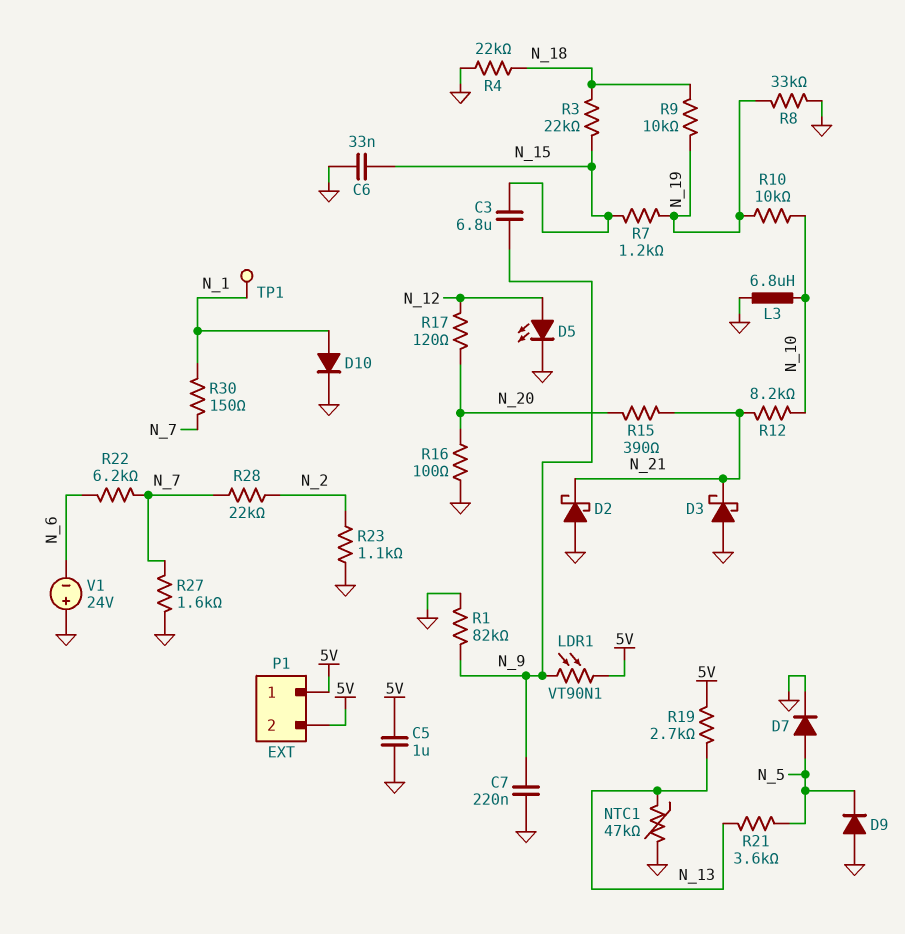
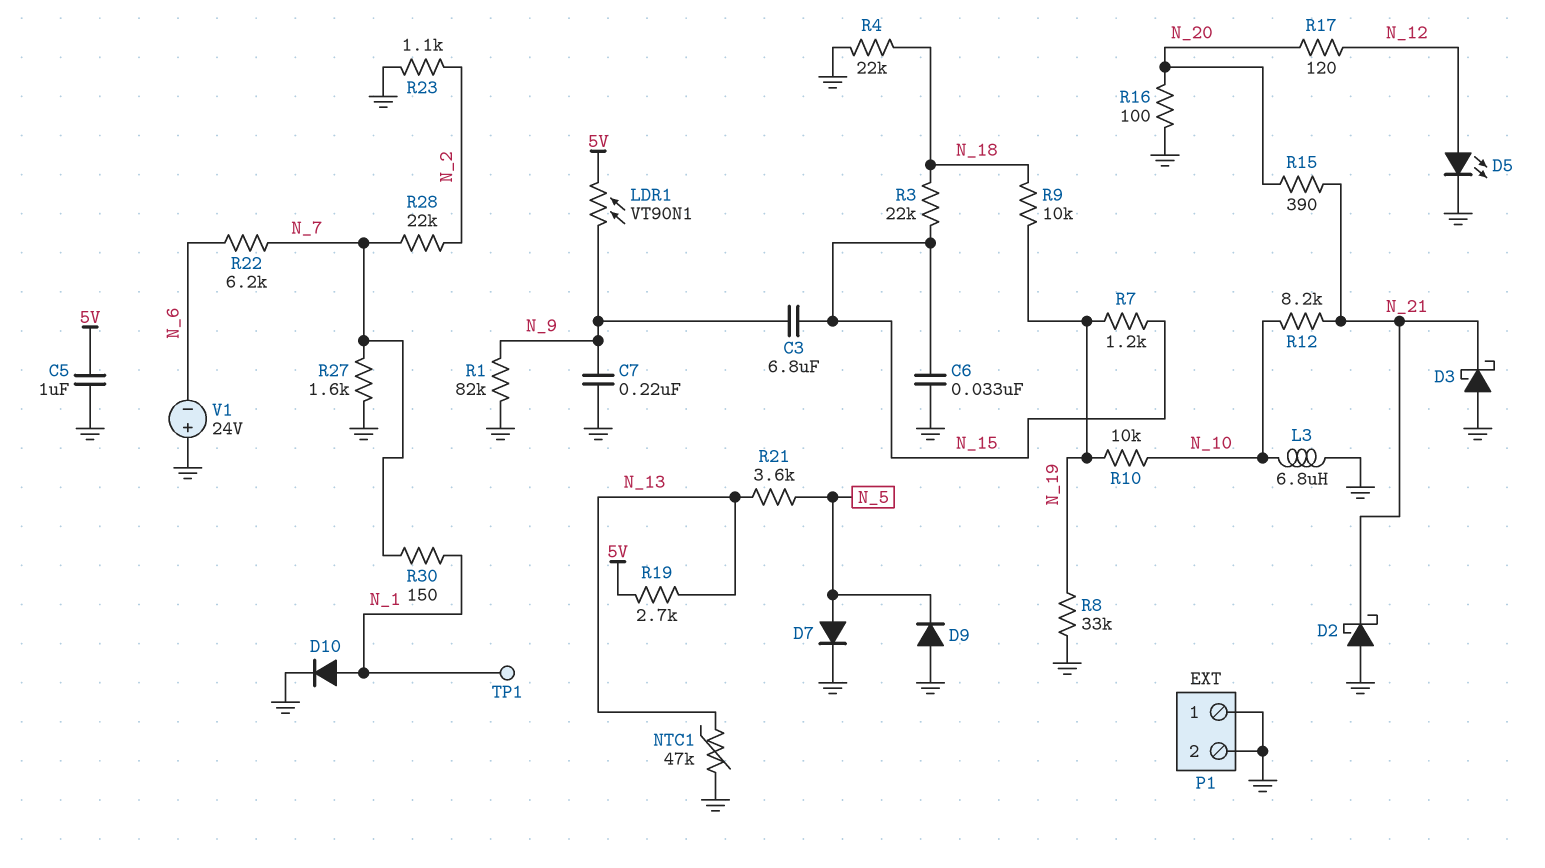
P1 pin 1: 5V -> GND
P1 pin 2: 5V -> GND

